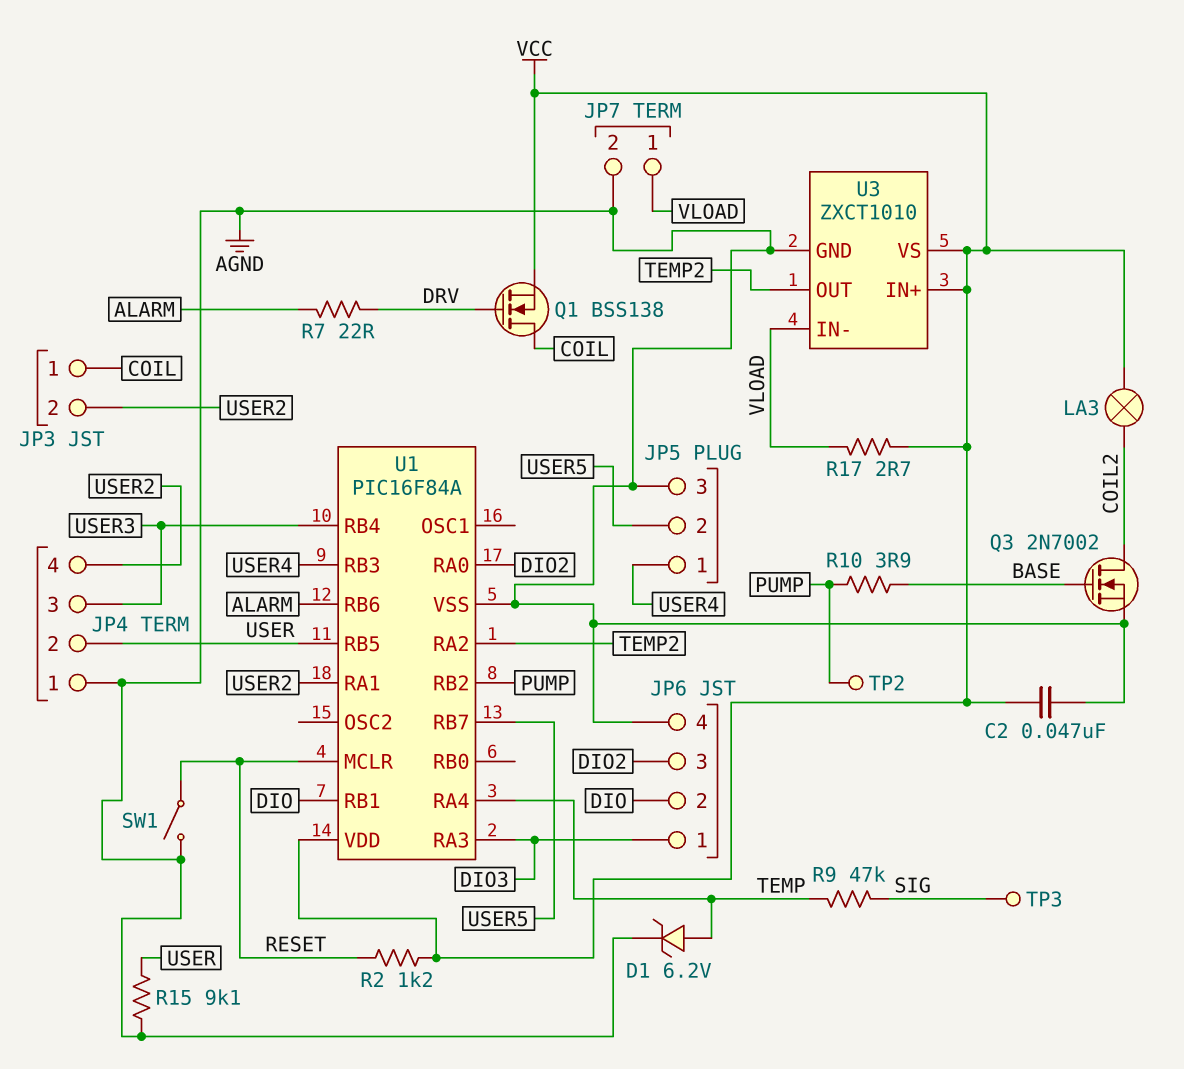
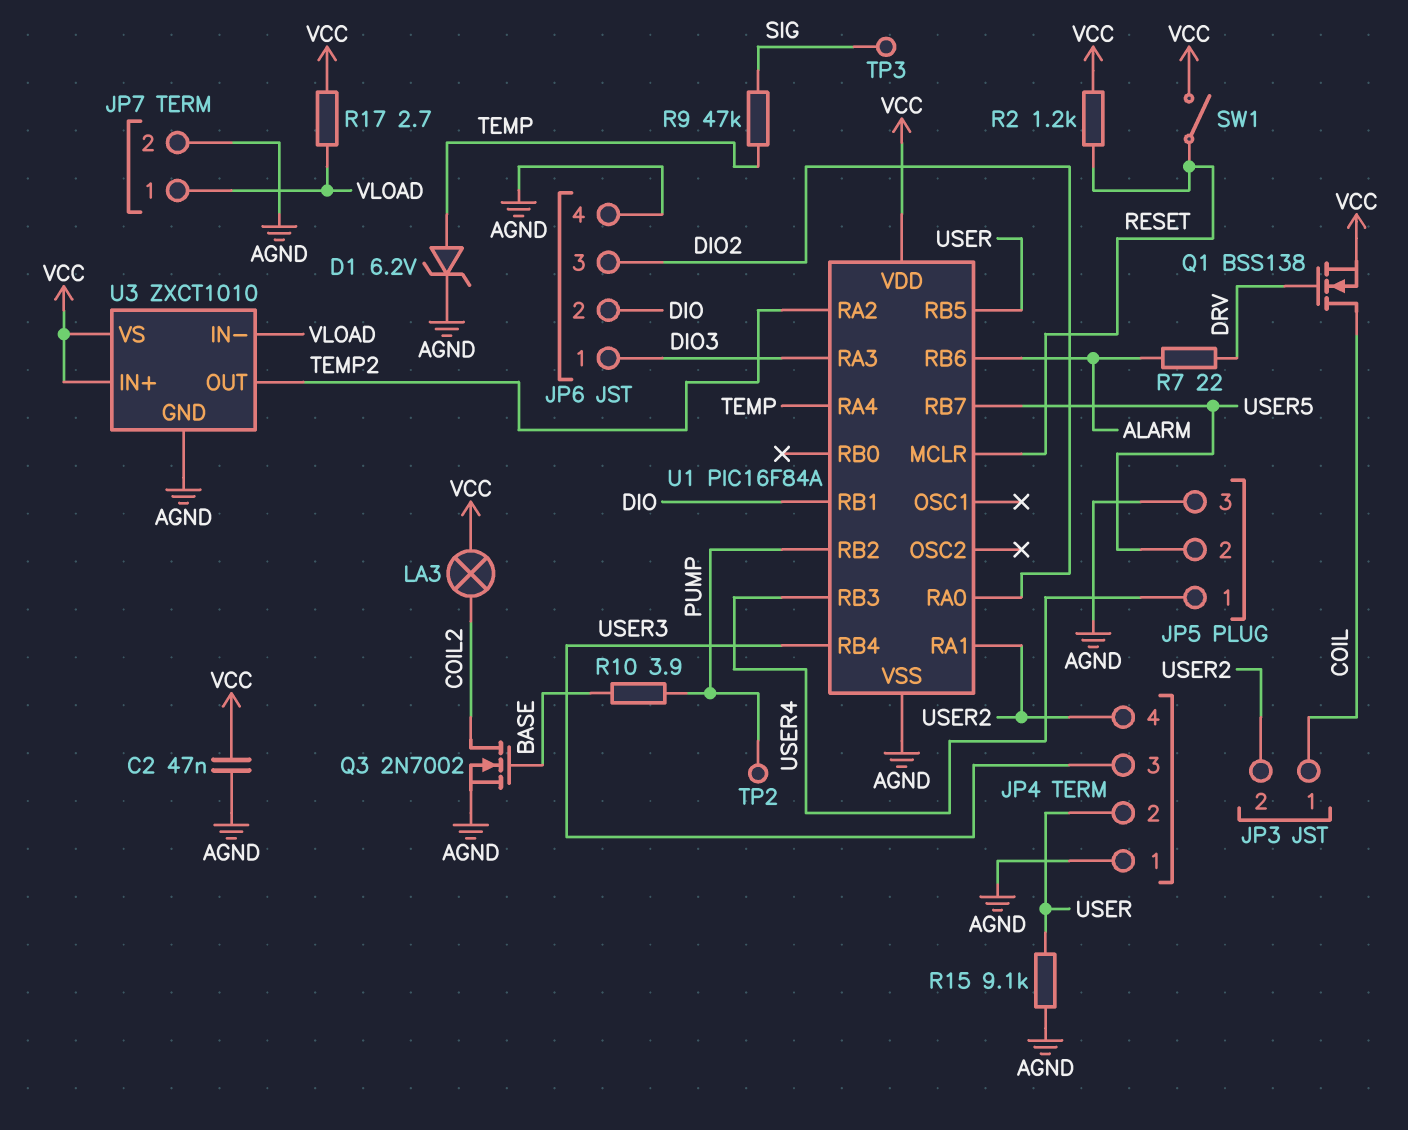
SW1: switch (AGND, RESET) -> switch (RESET, VCC)

